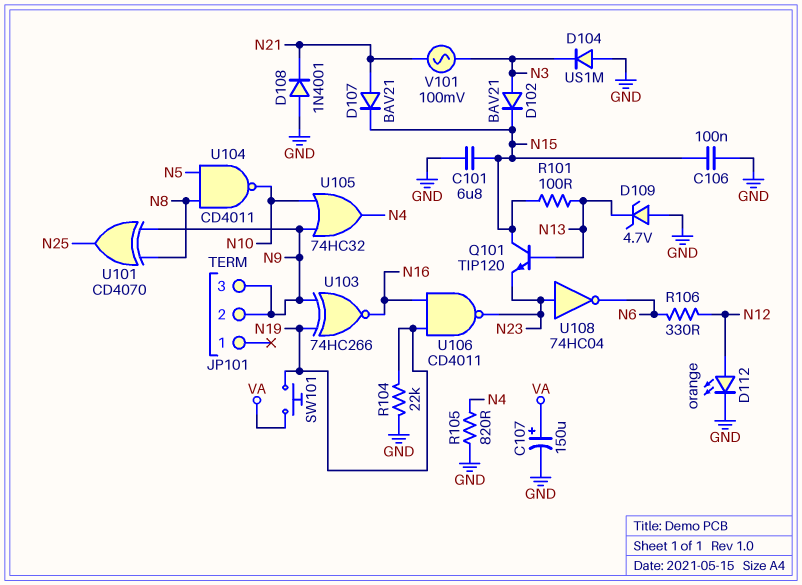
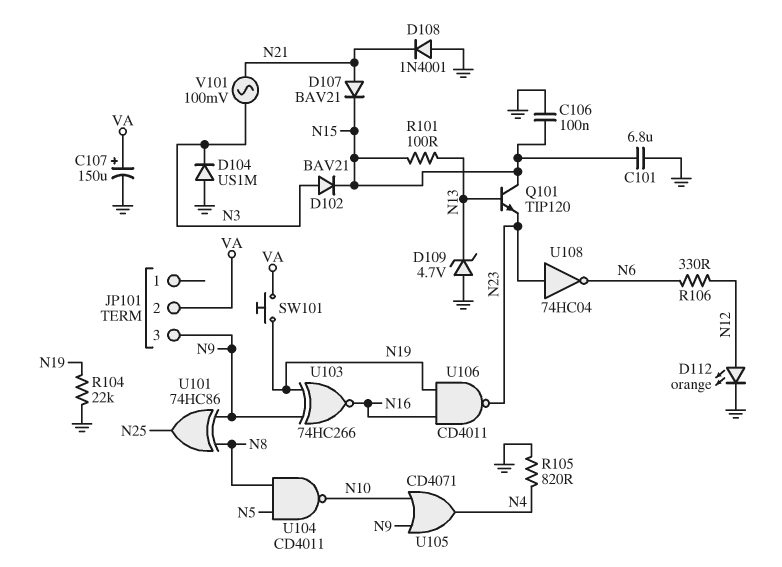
JP101 pin 2: N9 -> VA
U101: XOR CD4070 (in N8, in N9, out N25) -> XOR 74HC86 (in N8, in N9, out N25)
U105: OR 74HC32 (in N9, in N10, out N4) -> OR CD4071 (in N9, in N10, out N4)

